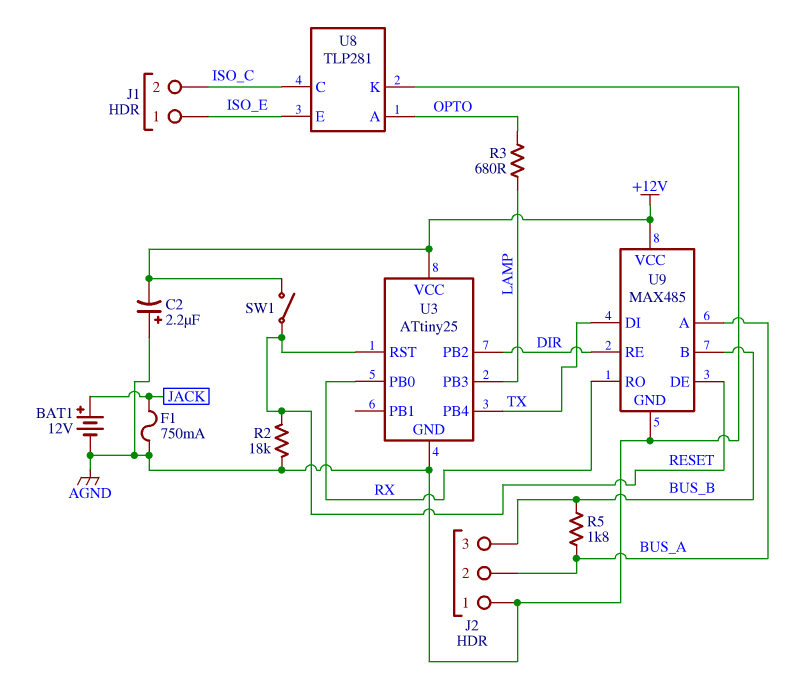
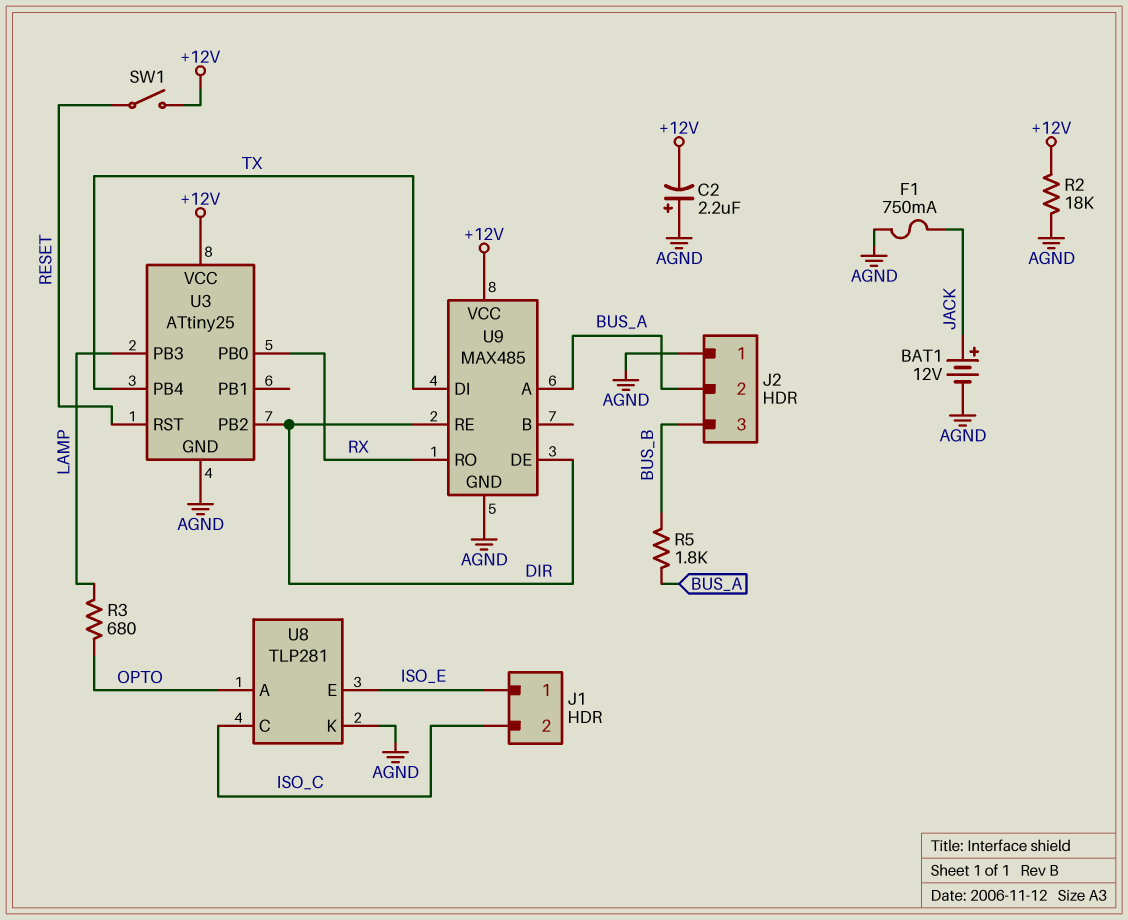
R2: 18k (AGND, RESET) -> 18k (+12V, AGND)
U9 pin B: BUS_B -> none
U9 pin DE: RESET -> DIR

